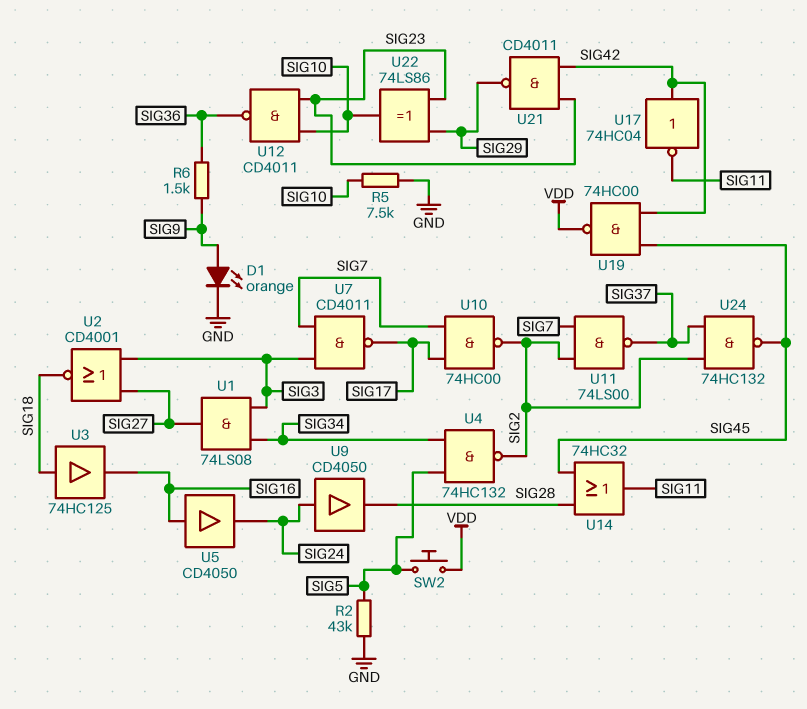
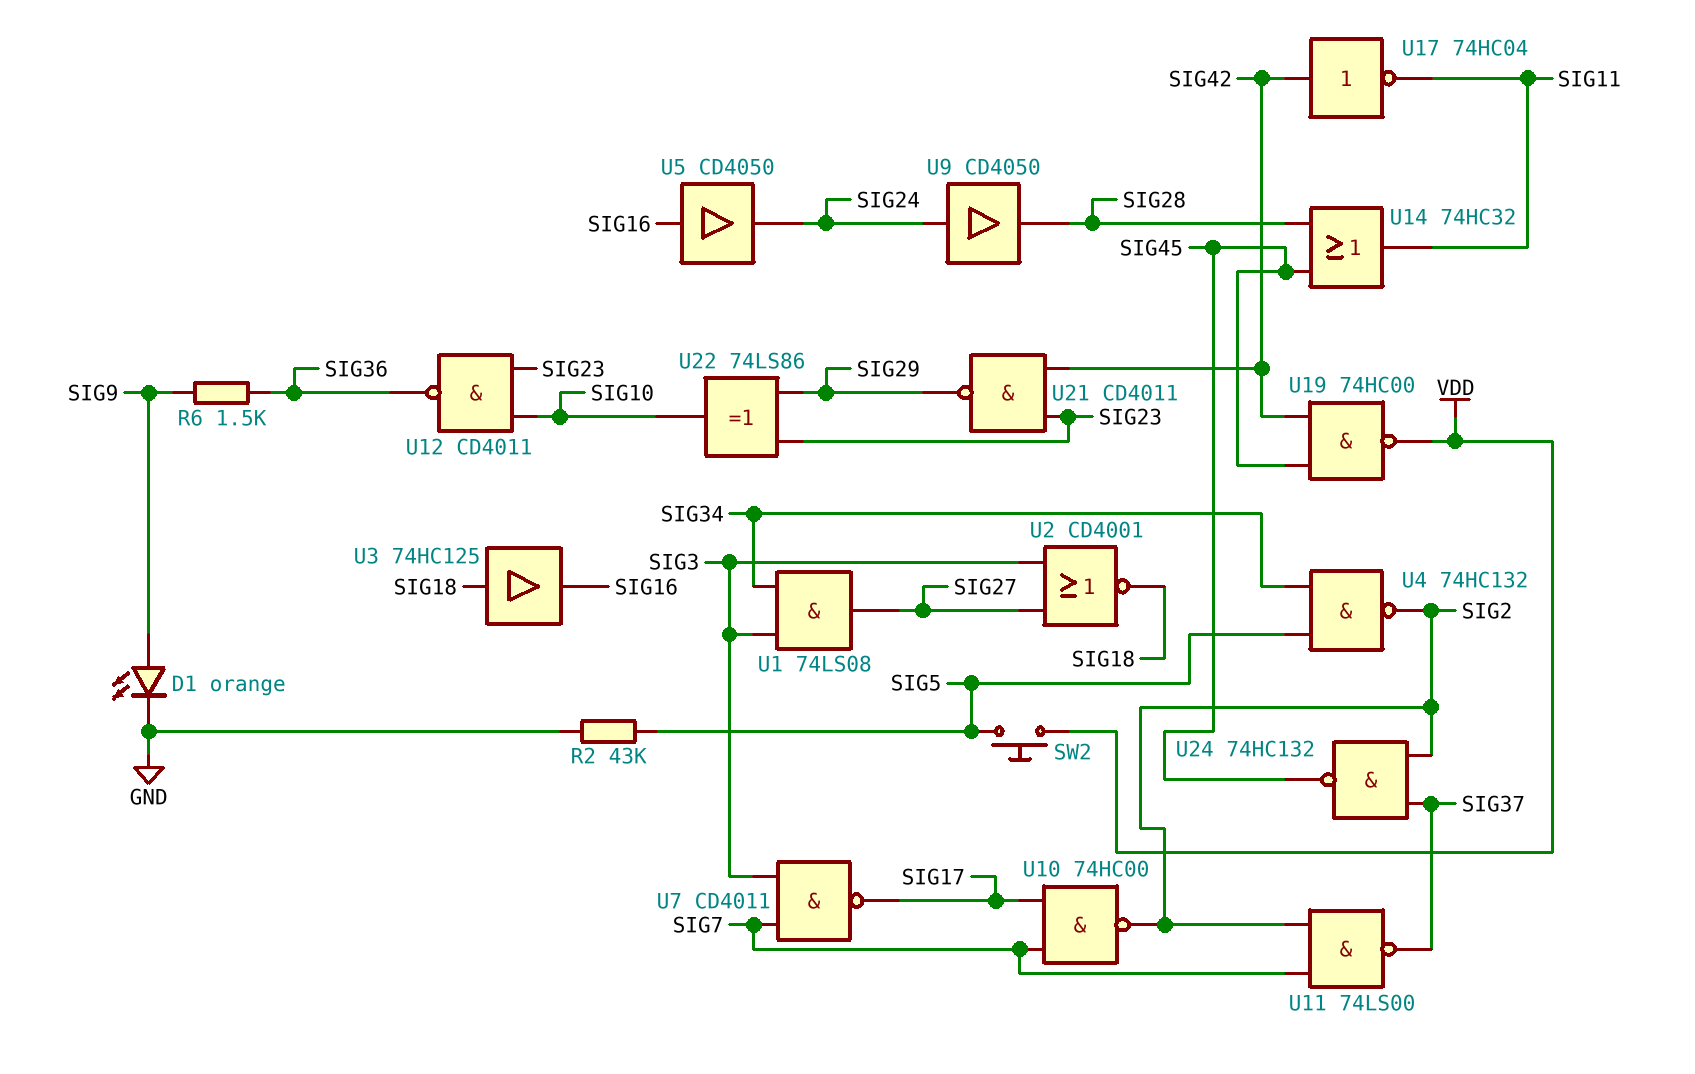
R5: 7.5k (GND, SIG10) -> none

